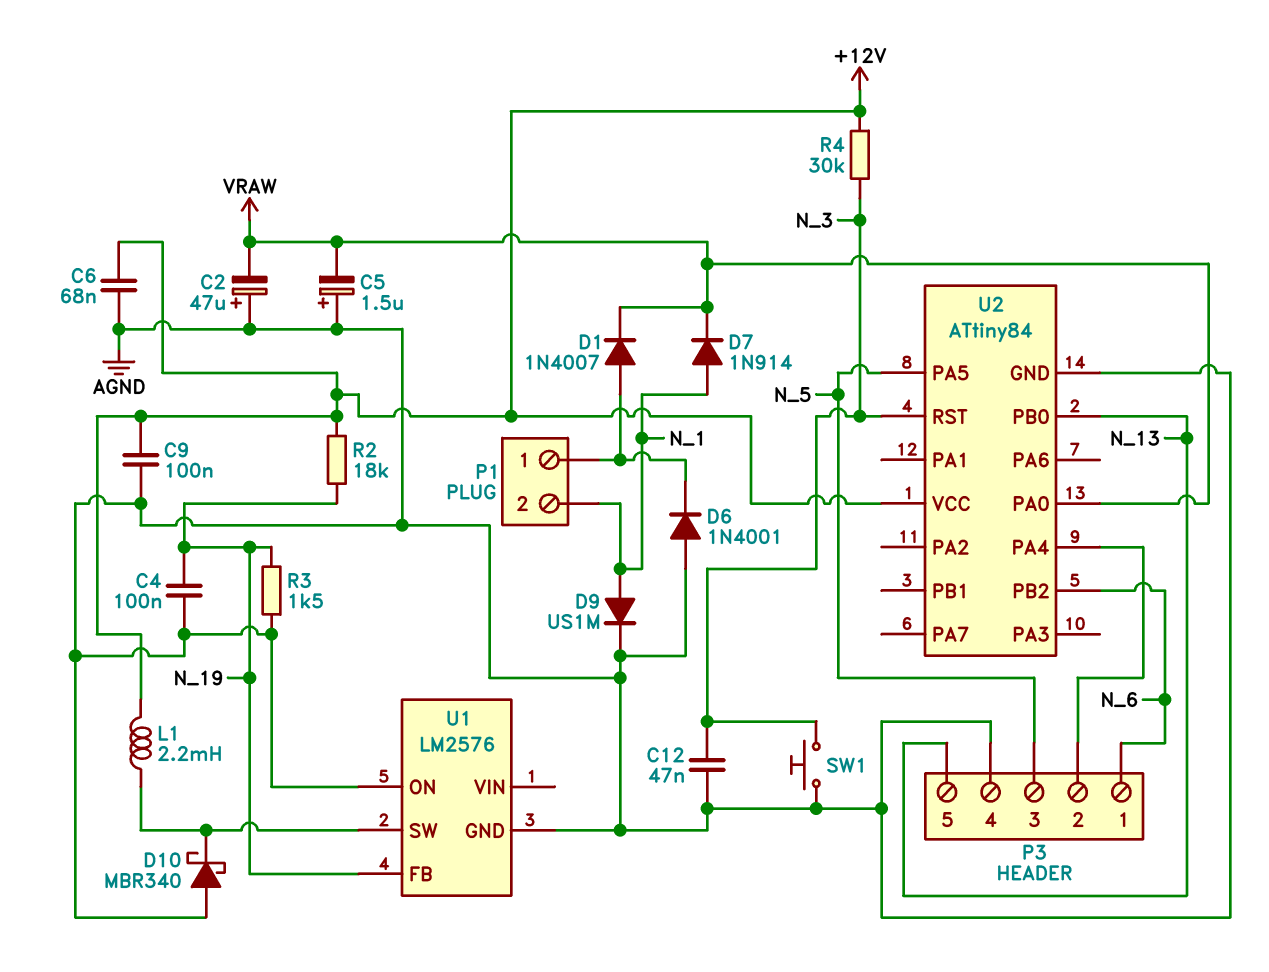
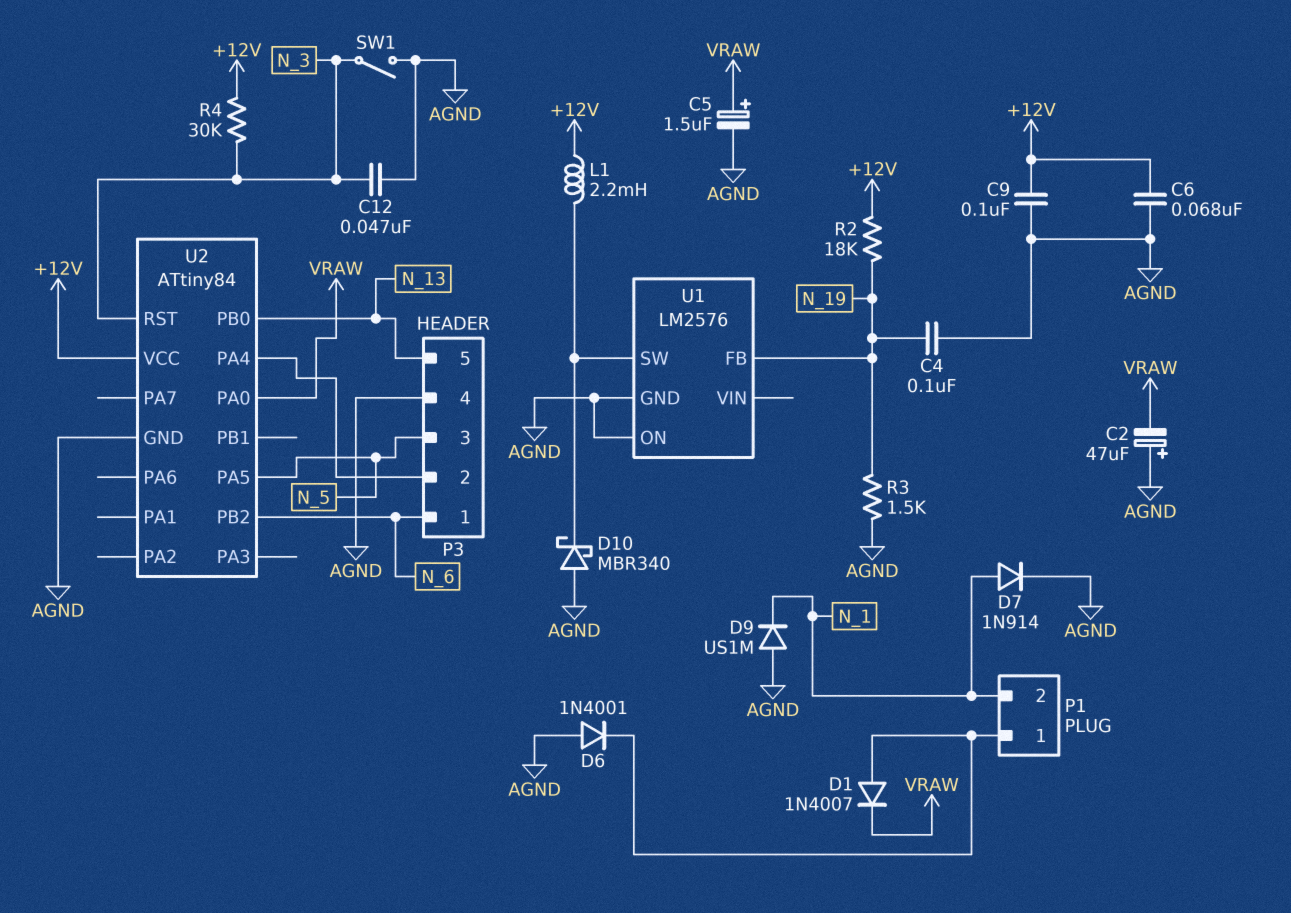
C5: 1.5uF (plus AGND, minus VRAW) -> 1.5uF (plus VRAW, minus AGND)
D7: diode 1N914 (A N_1, K VRAW) -> diode 1N914 (A N_1, K AGND)
D9: diode US1M (A N_1, K AGND) -> diode US1M (A AGND, K N_1)
SW1: button (AGND, N_3) -> switch (AGND, N_3)

